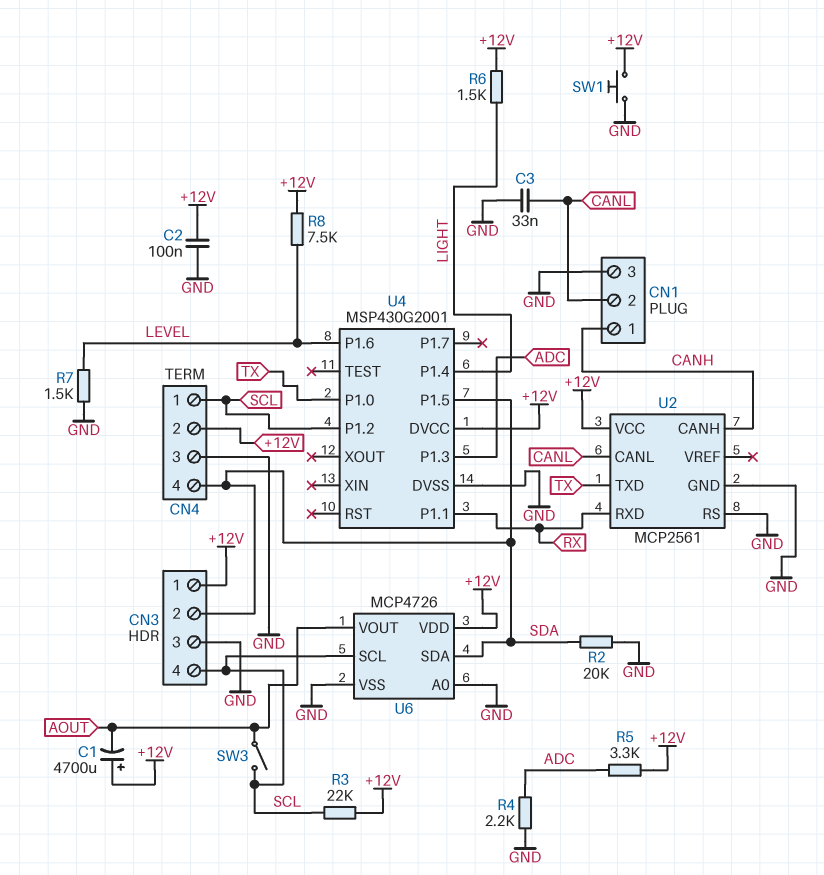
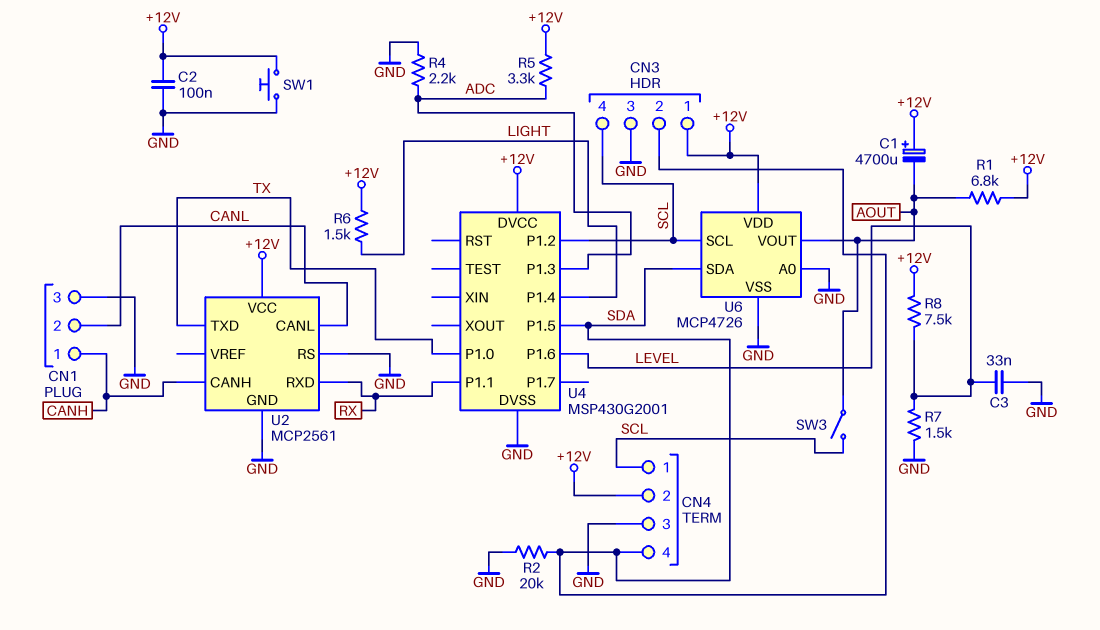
C3: 33nF (CANL, GND) -> 33nF (GND, LEVEL)
R1: none -> 6.8k (+12V, AOUT)
R3: 22k (+12V, SCL) -> none

